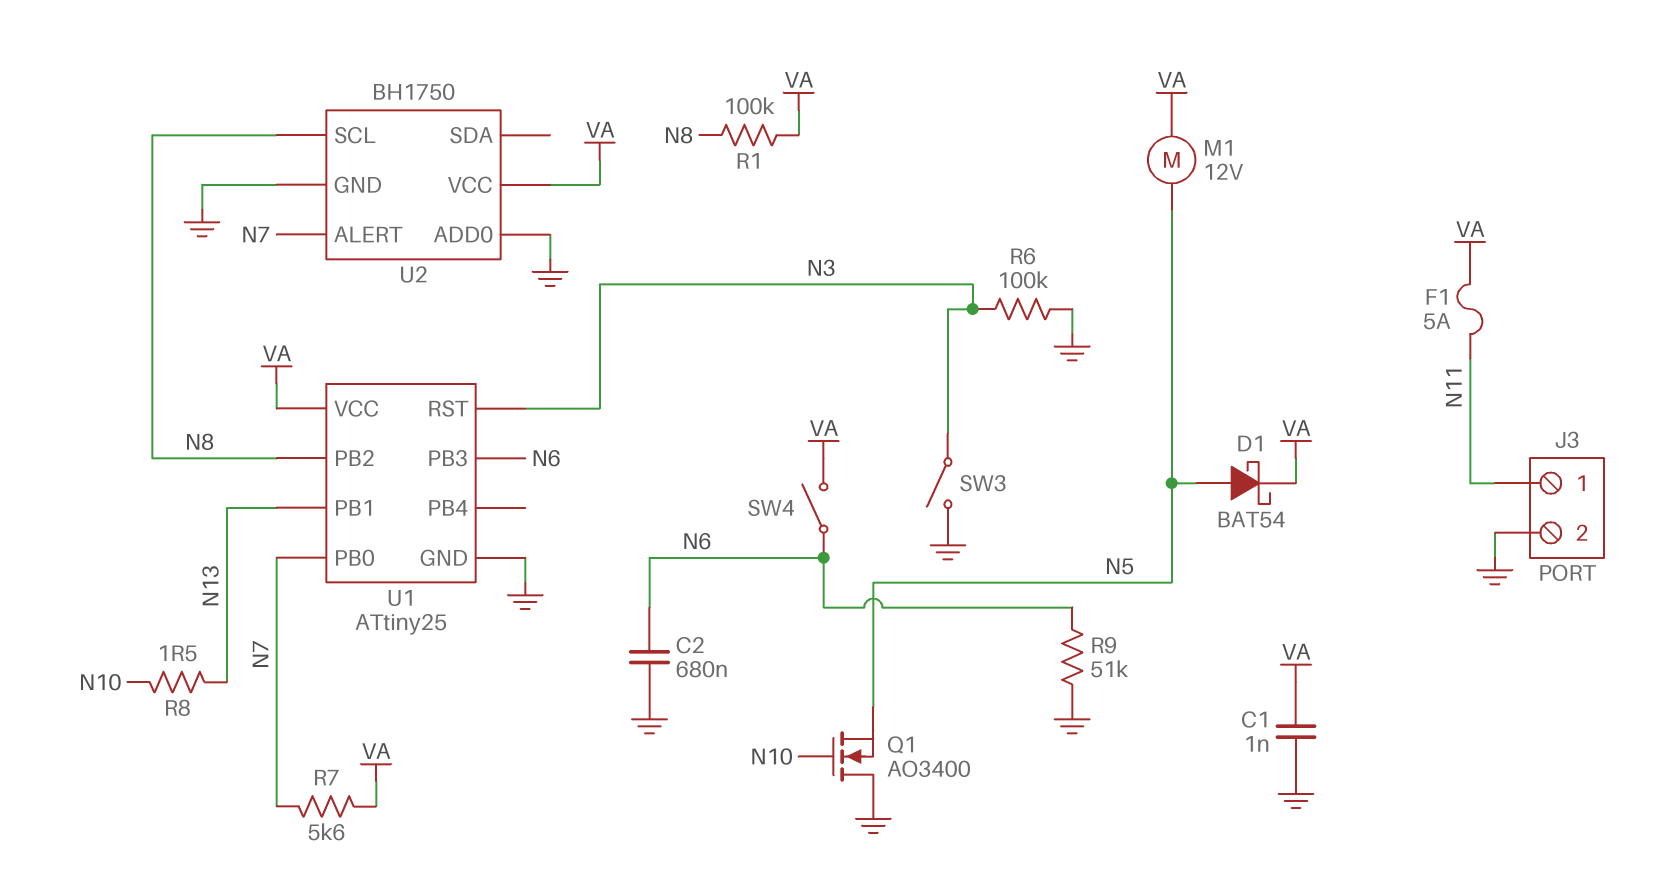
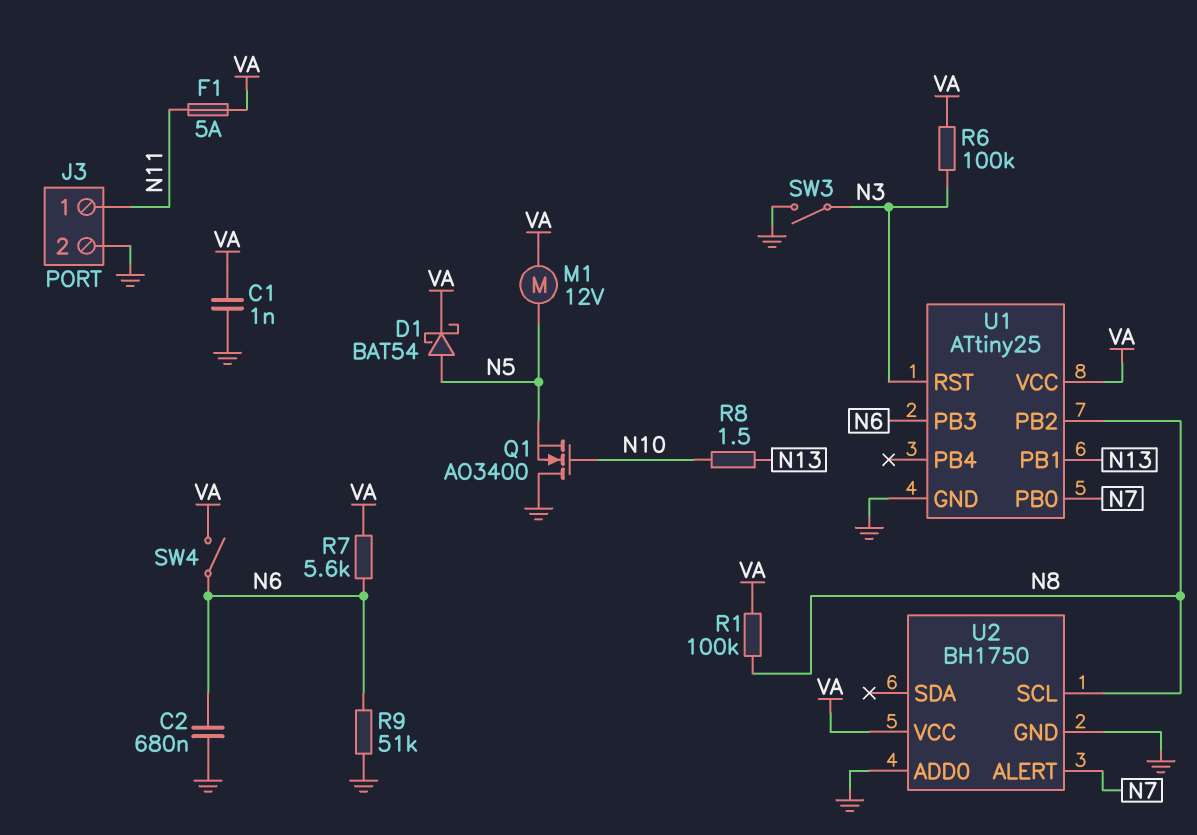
R6: 100k (GND, N3) -> 100k (N3, VA)
R7: 5.6k (N7, VA) -> 5.6k (N6, VA)

